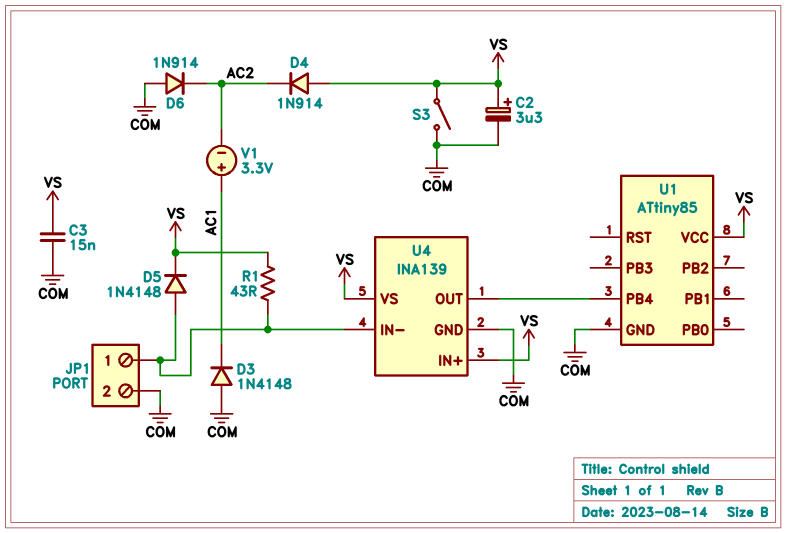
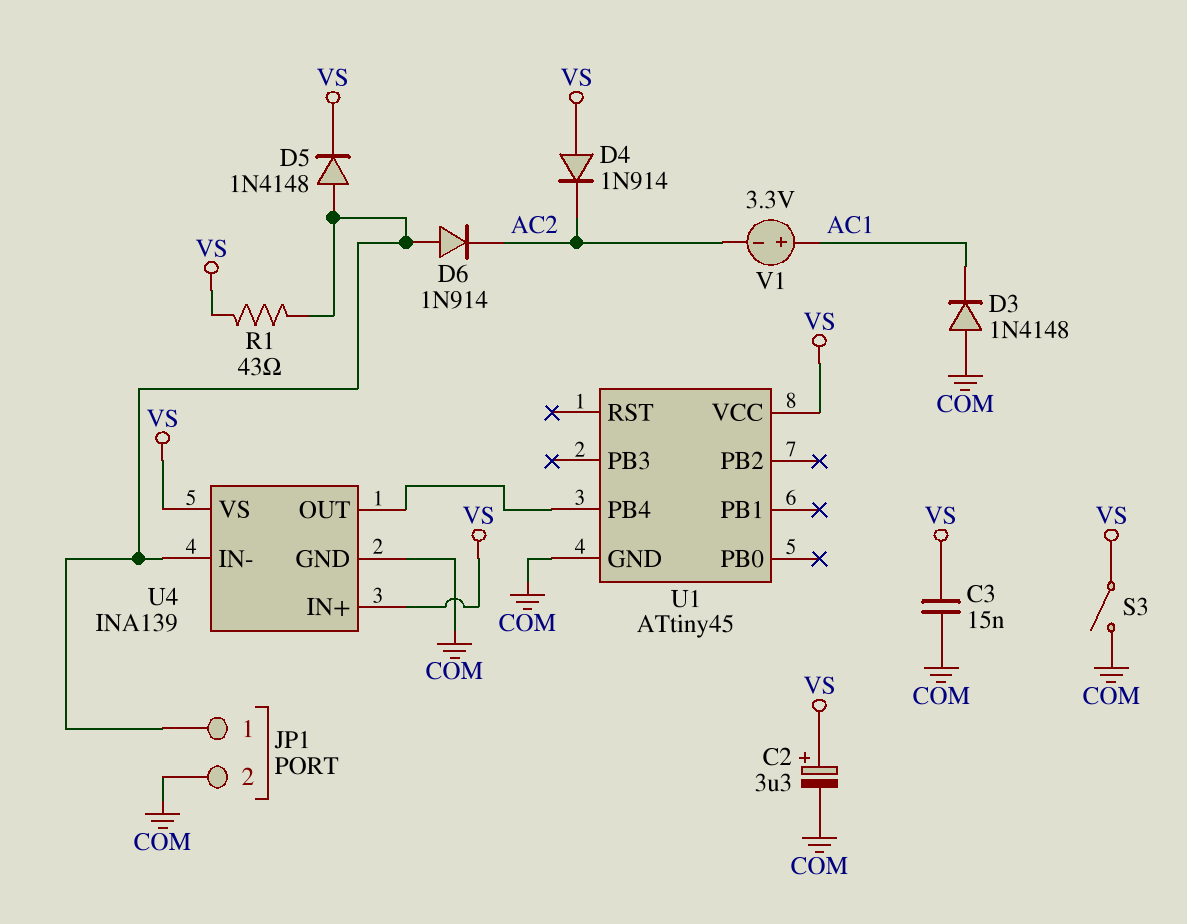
D6: diode 1N914 (A COM, K AC2) -> diode 1N914 (A JP1/1, K AC2)
U1: ATtiny85 -> ATtiny45

